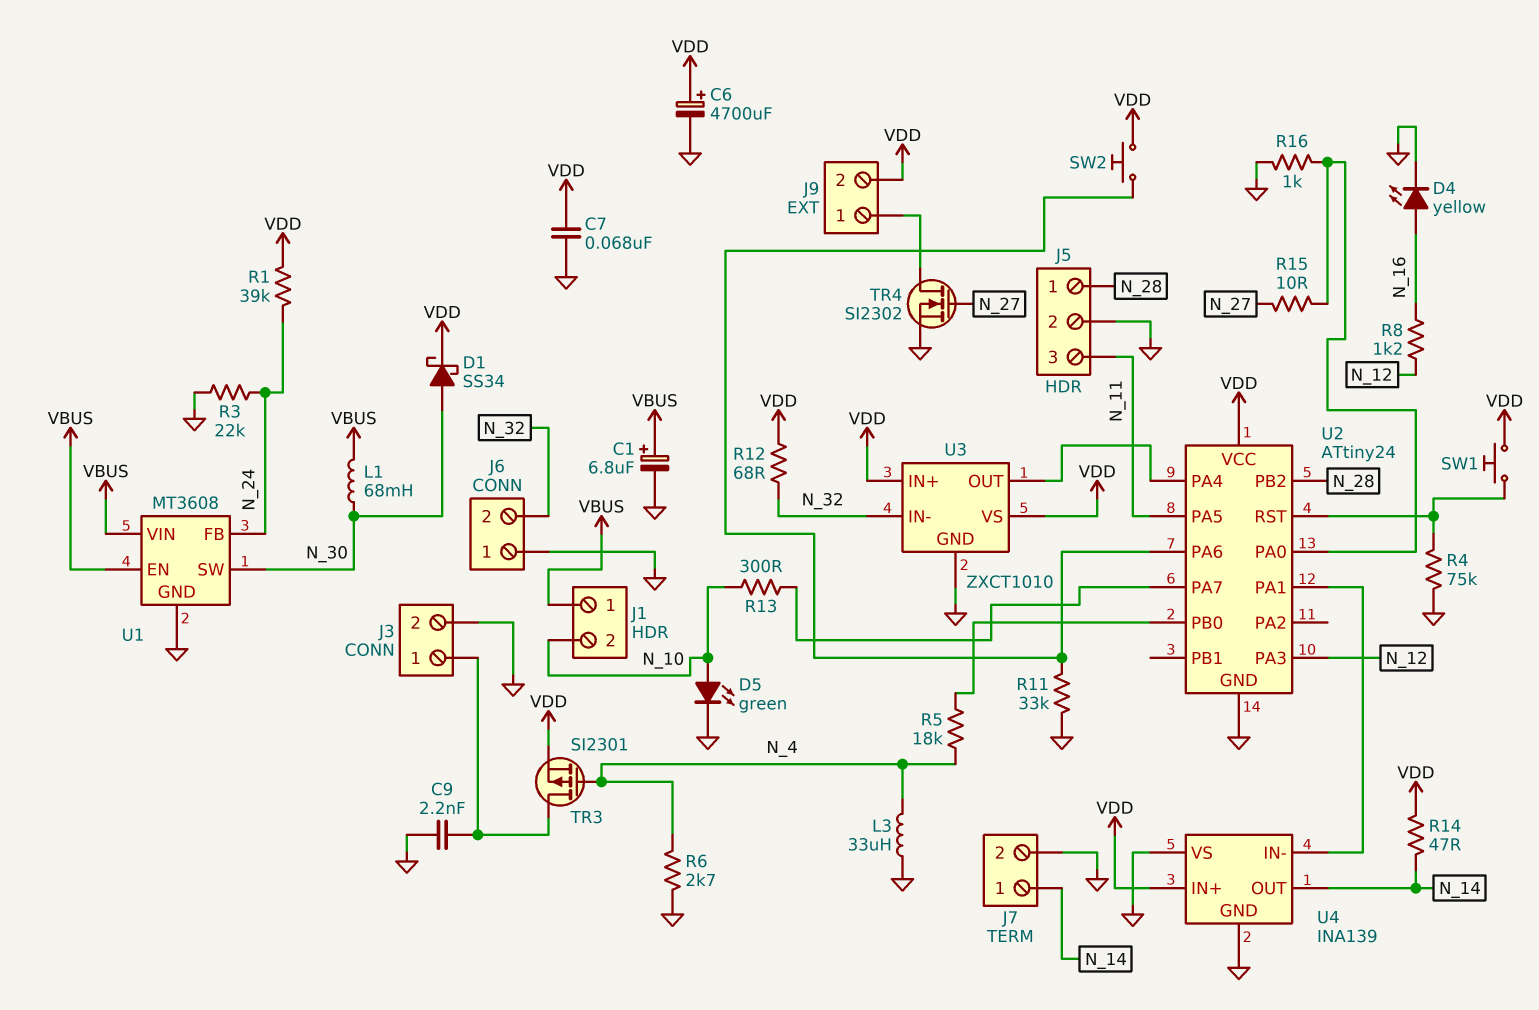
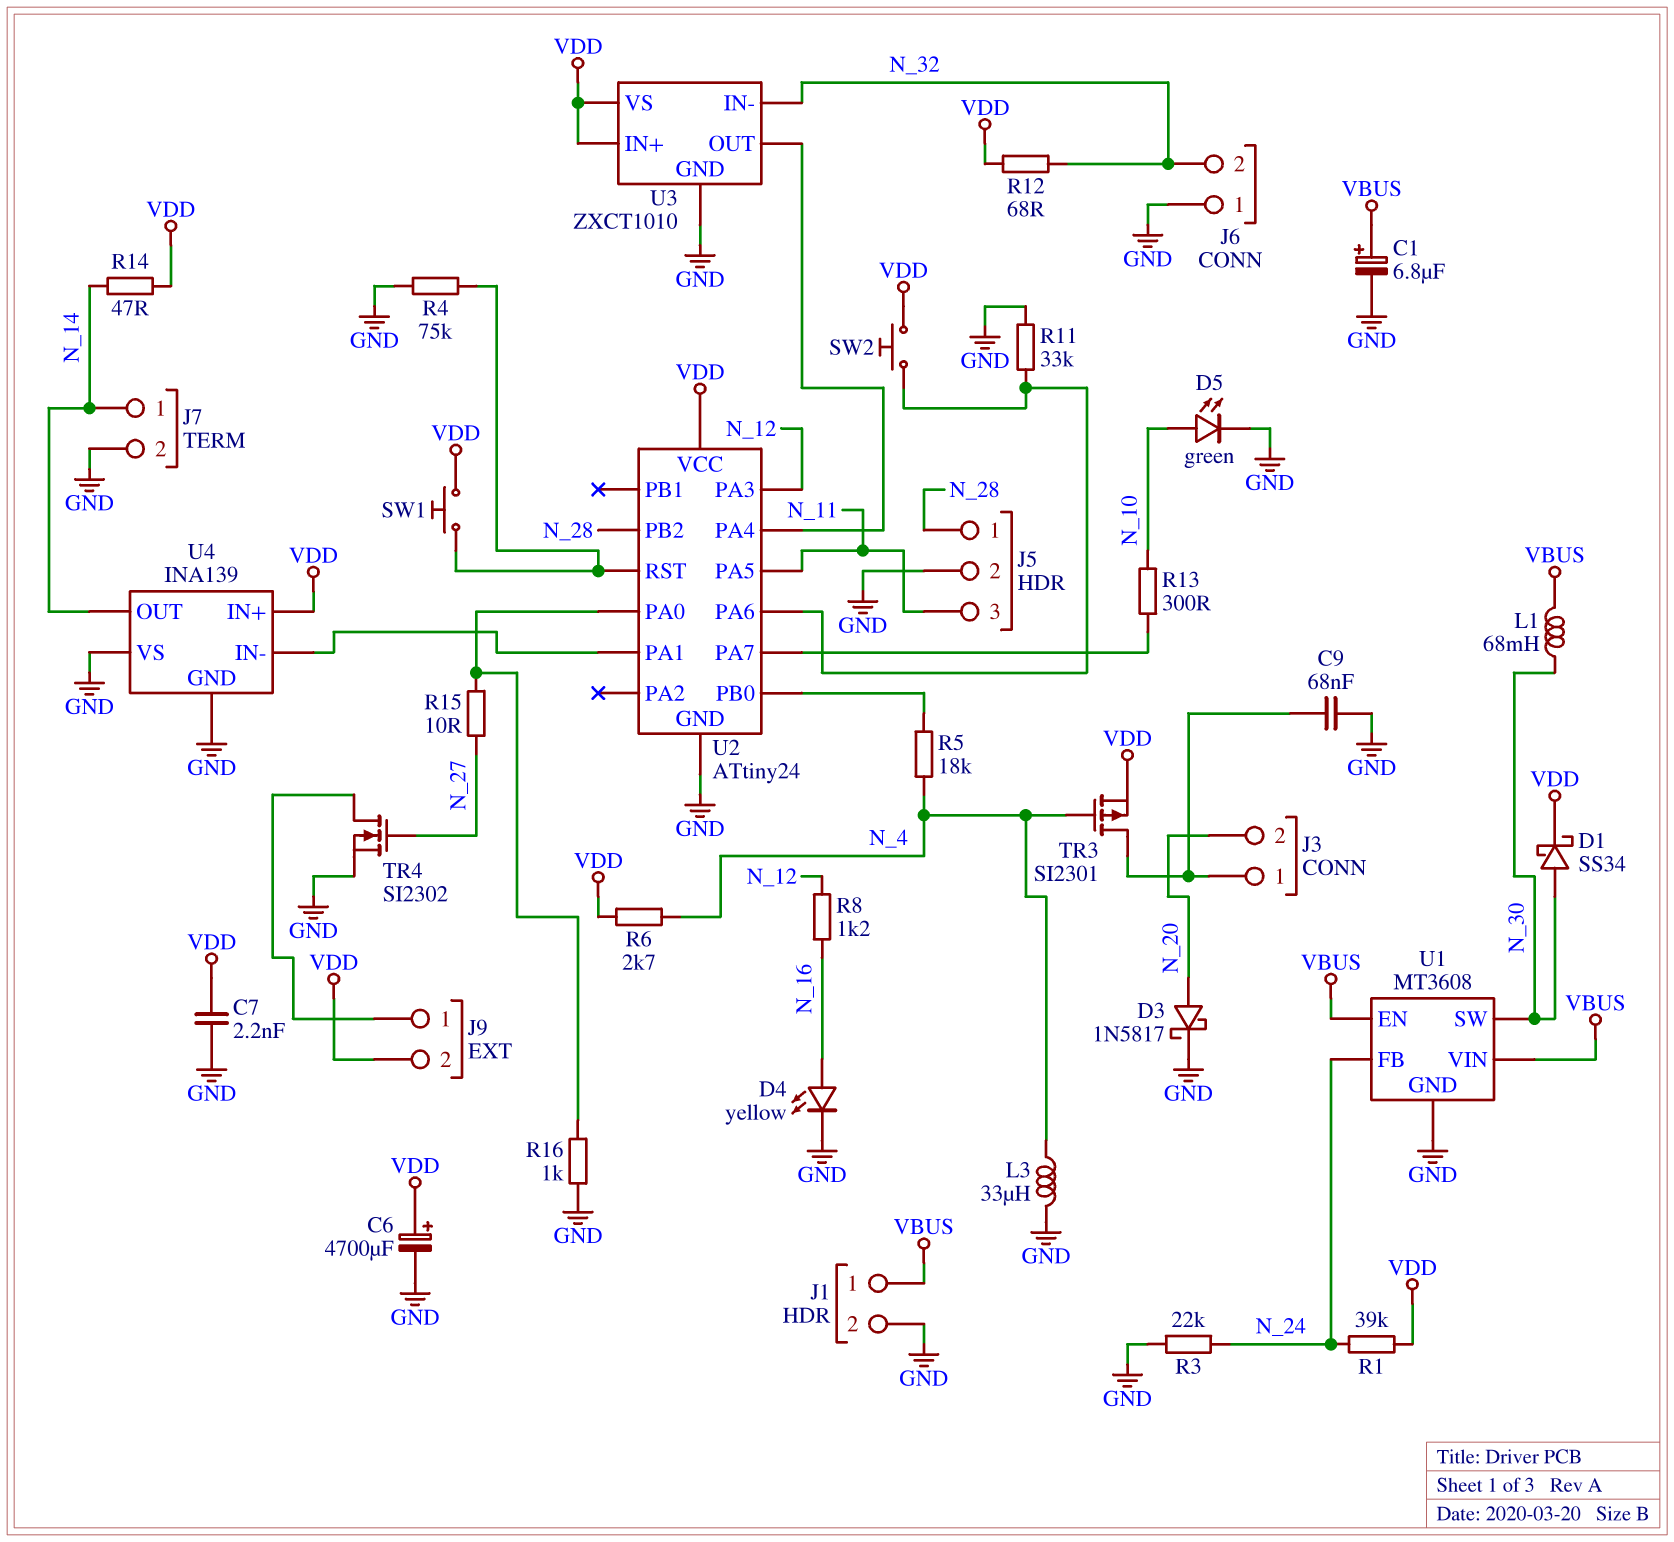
C7: 68nF (GND, VDD) -> 2.2nF (GND, VDD)
C9: 2.2nF (GND, J3/1) -> 68nF (GND, J3/1)
D3: none -> schottky 1N5817 (A N_20, K GND)
J1 pin 2: N_10 -> GND
J3 pin 2: GND -> N_20
R6: 2.7k (GND, N_4) -> 2.7k (N_4, VDD)

